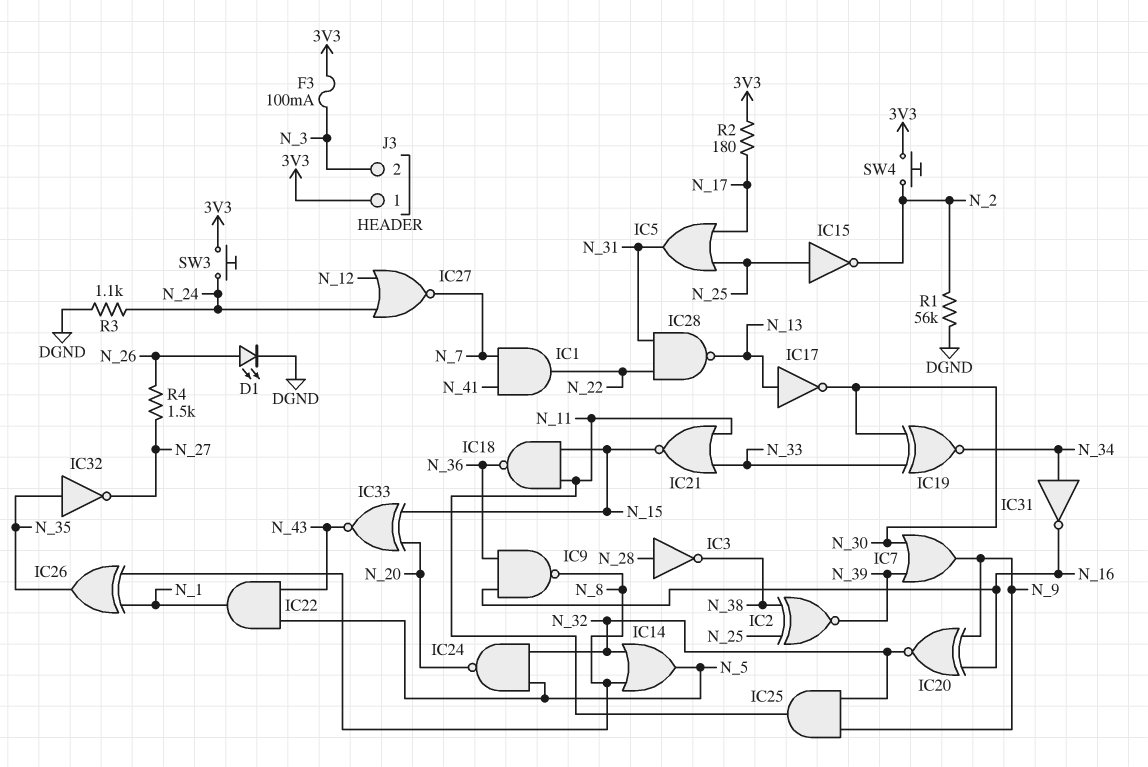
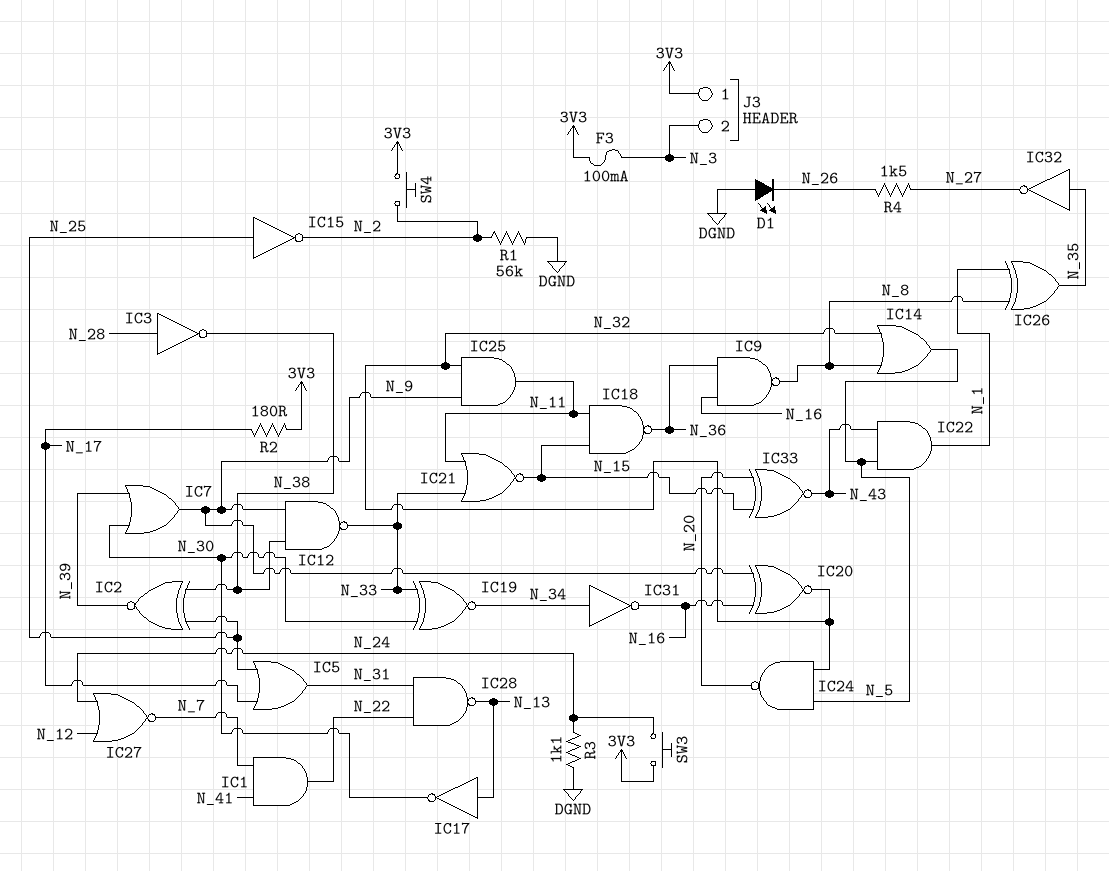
D1: LED (A N_26, K DGND) -> LED (A DGND, K N_26)
IC12: none -> NAND (in N_9, in N_38, out N_33)

